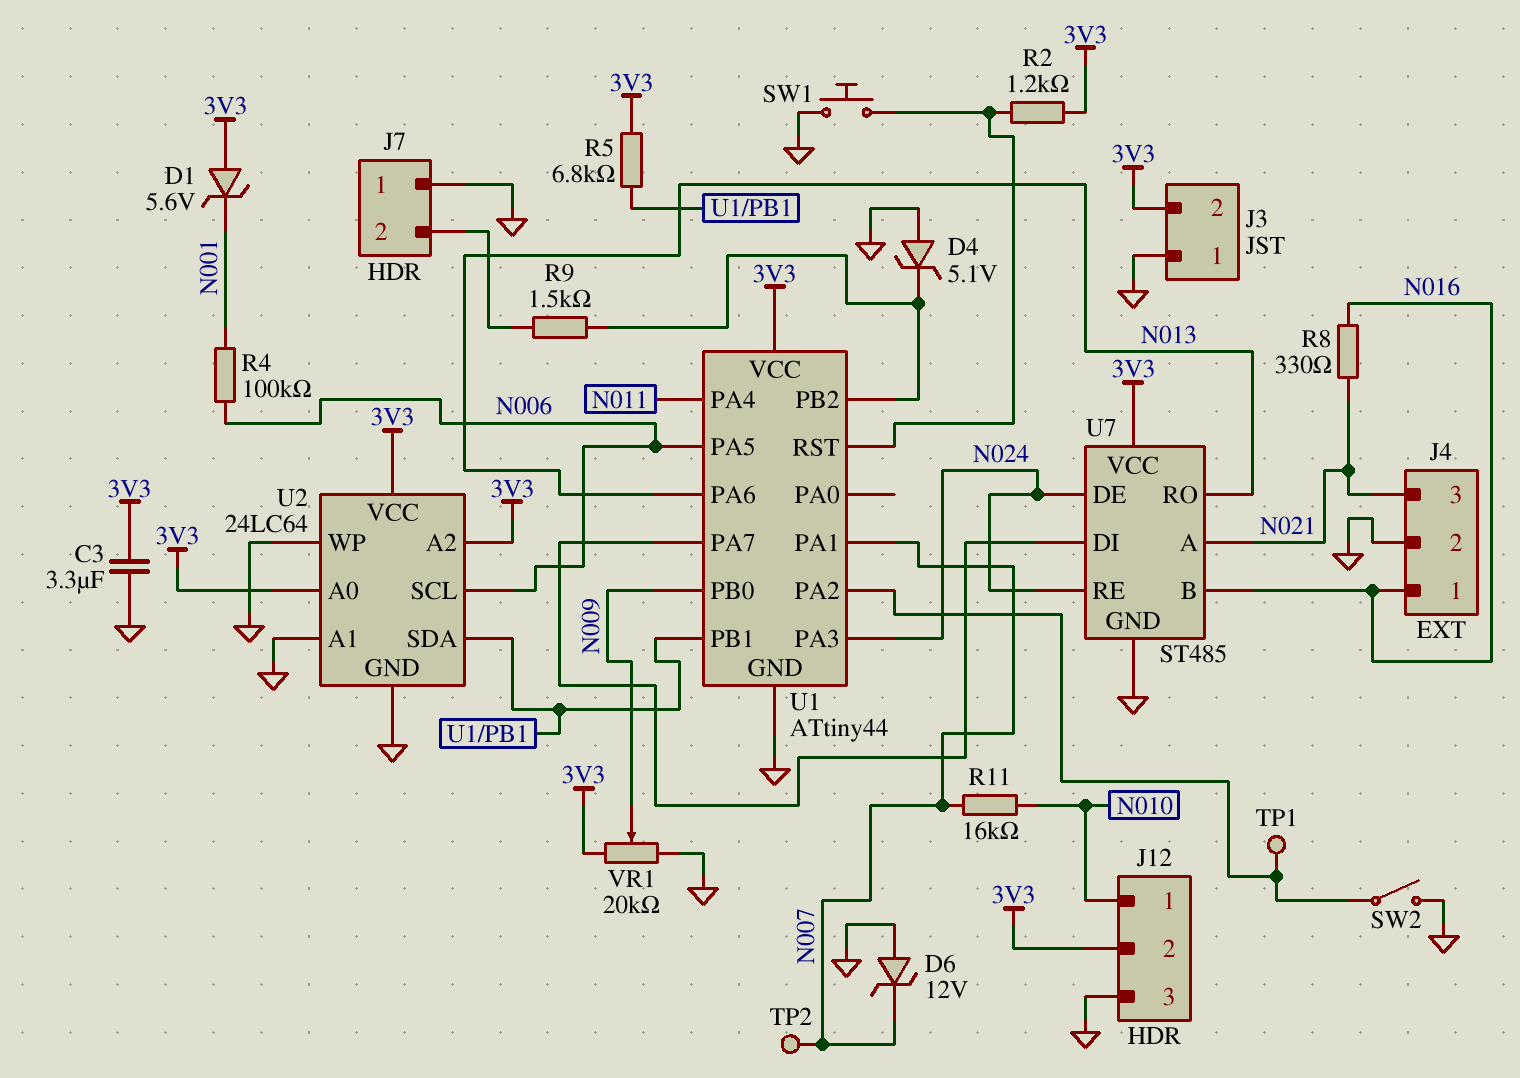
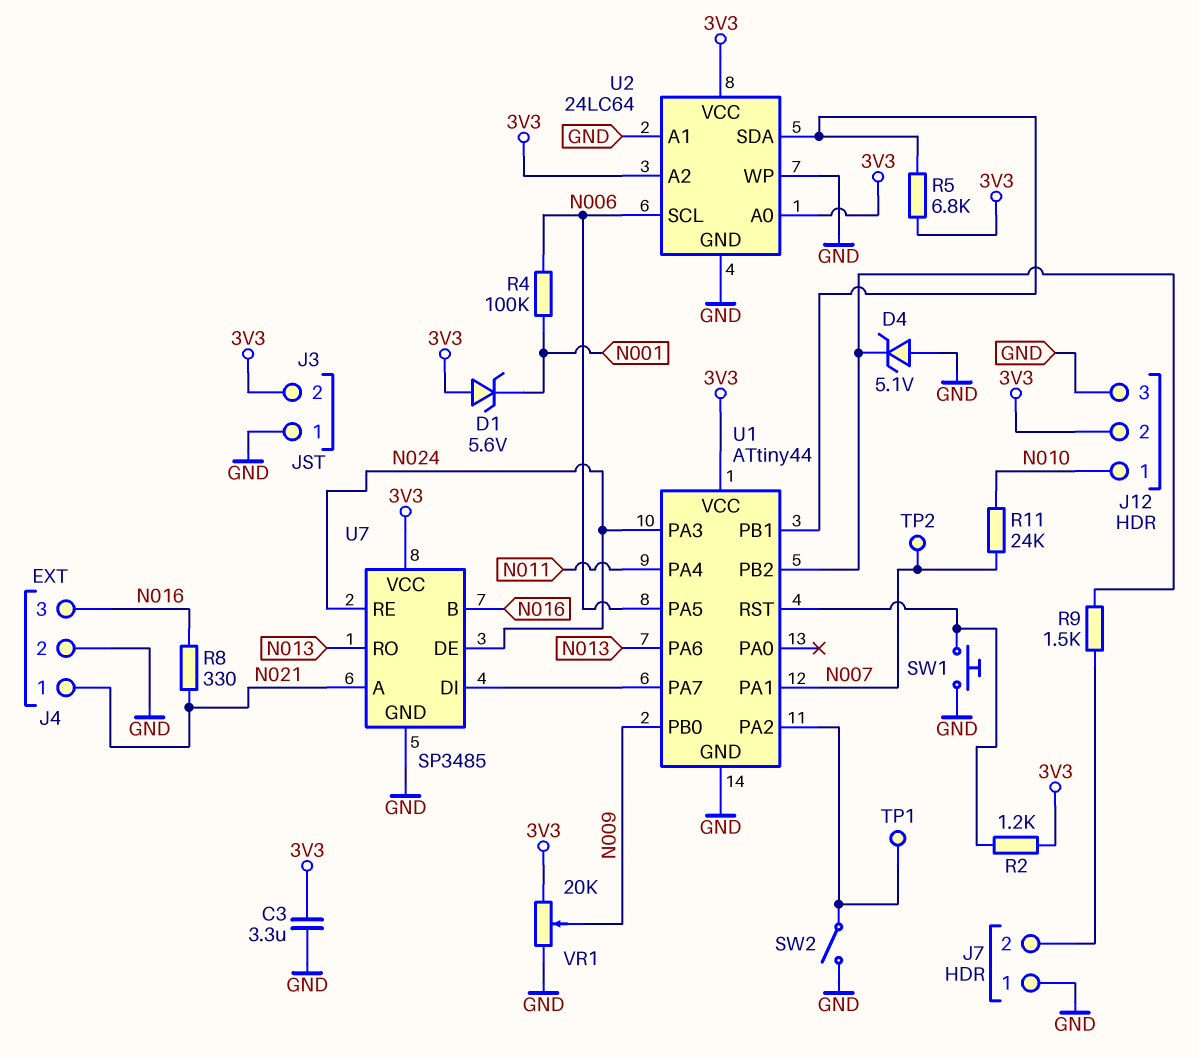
D6: zener 12V (A GND, K N007) -> none
J4 pin 1: N016 -> N021
J4 pin 3: N021 -> N016
R11: 16k (N007, N010) -> 24k (N007, N010)
U7: ST485 -> SP3485

